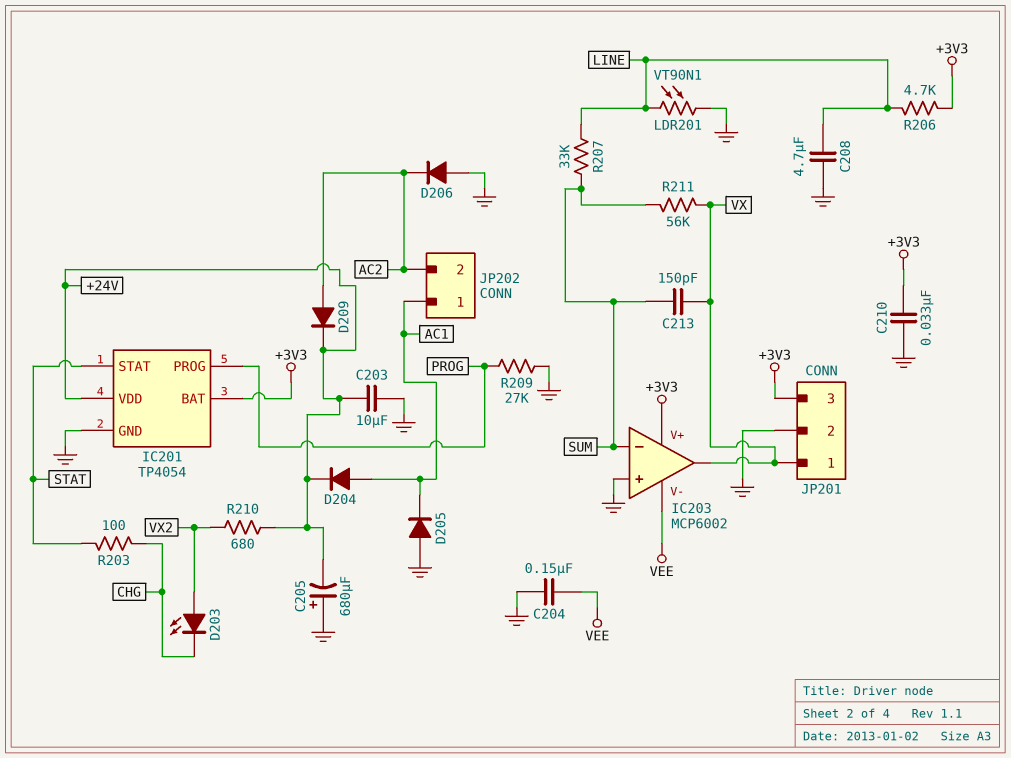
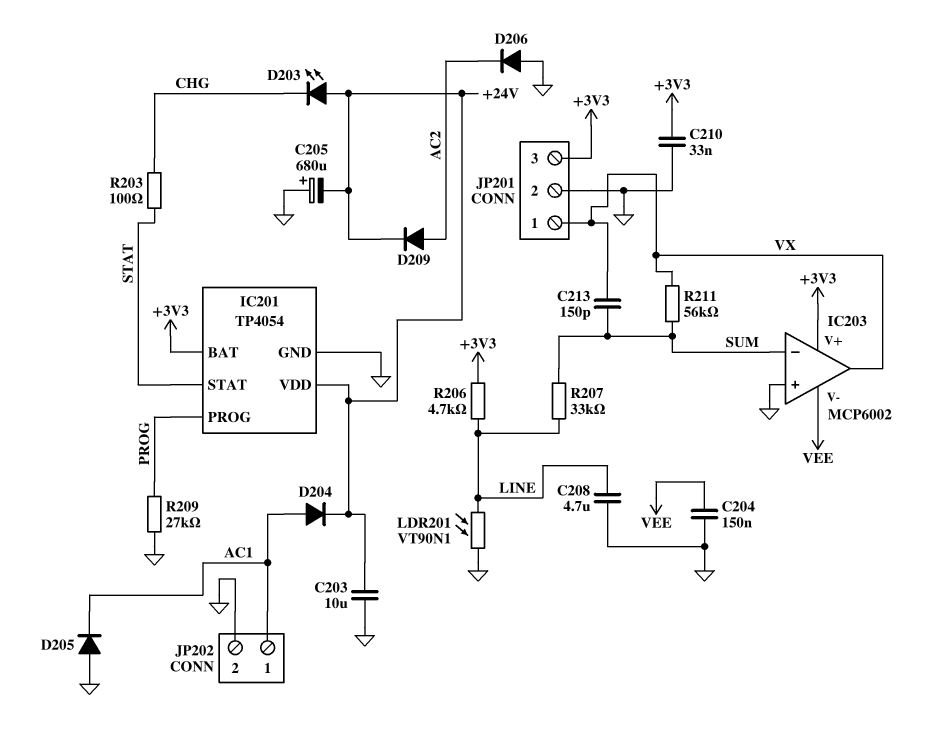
D203: LED (A VX2, K CHG) -> LED (A +24V, K CHG)
JP202 pin 2: AC2 -> GND
R210: 680 (+24V, VX2) -> none

